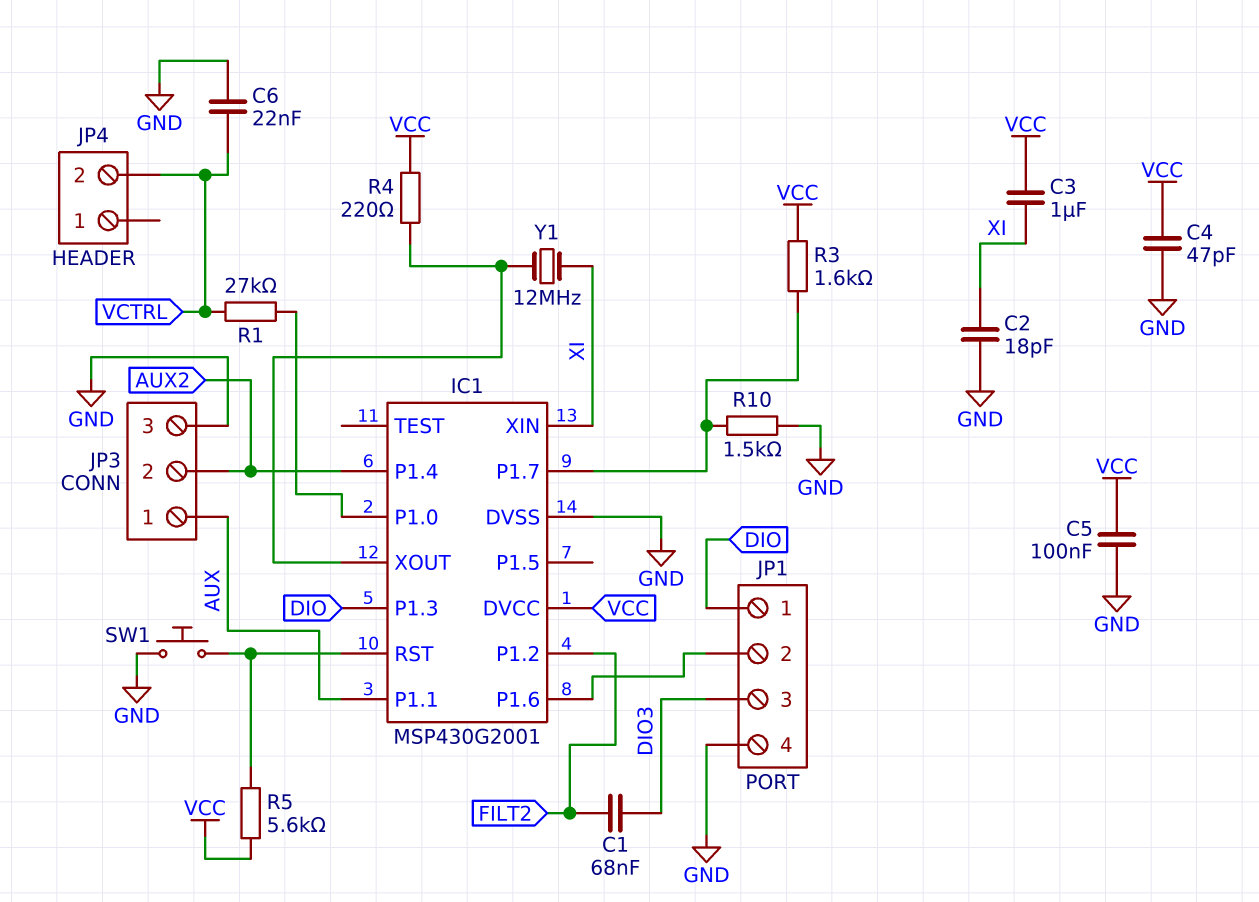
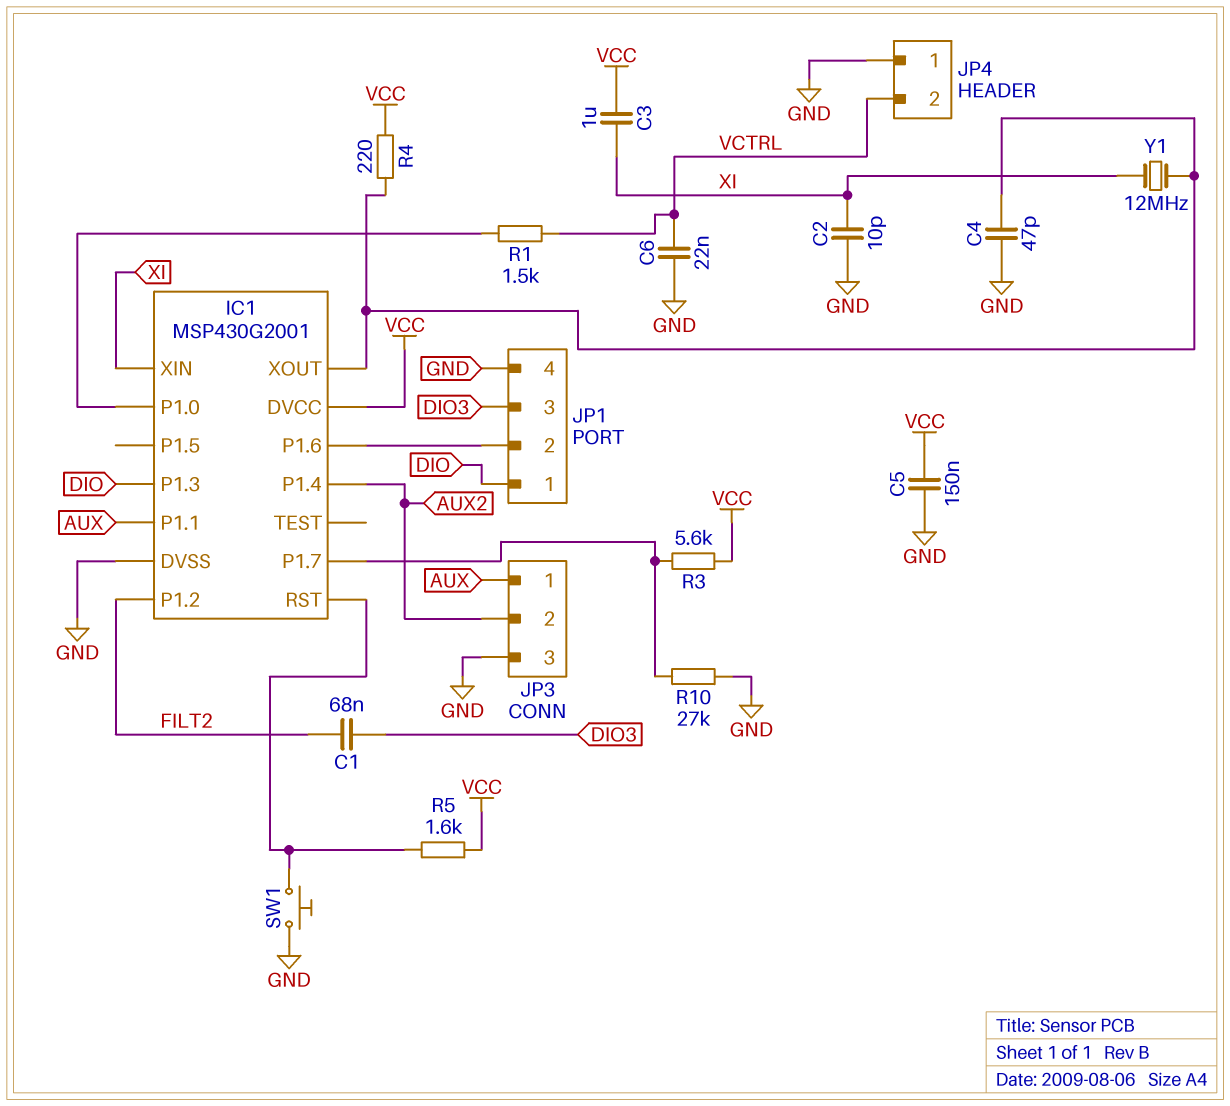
C2: 18pF (GND, XI) -> 10pF (GND, XI)
C4: 47pF (GND, VCC) -> 47pF (GND, IC1/XOUT)
C5: 100nF (GND, VCC) -> 150nF (GND, VCC)
JP4 pin 1: none -> GND
R1: 27k (IC1/P1.0, VCTRL) -> 1.5k (IC1/P1.0, VCTRL)
R3: 1.6k (IC1/P1.7, VCC) -> 5.6k (IC1/P1.7, VCC)
R5: 5.6k (IC1/RST, VCC) -> 1.6k (IC1/RST, VCC)
R10: 1.5k (GND, IC1/P1.7) -> 27k (GND, IC1/P1.7)

